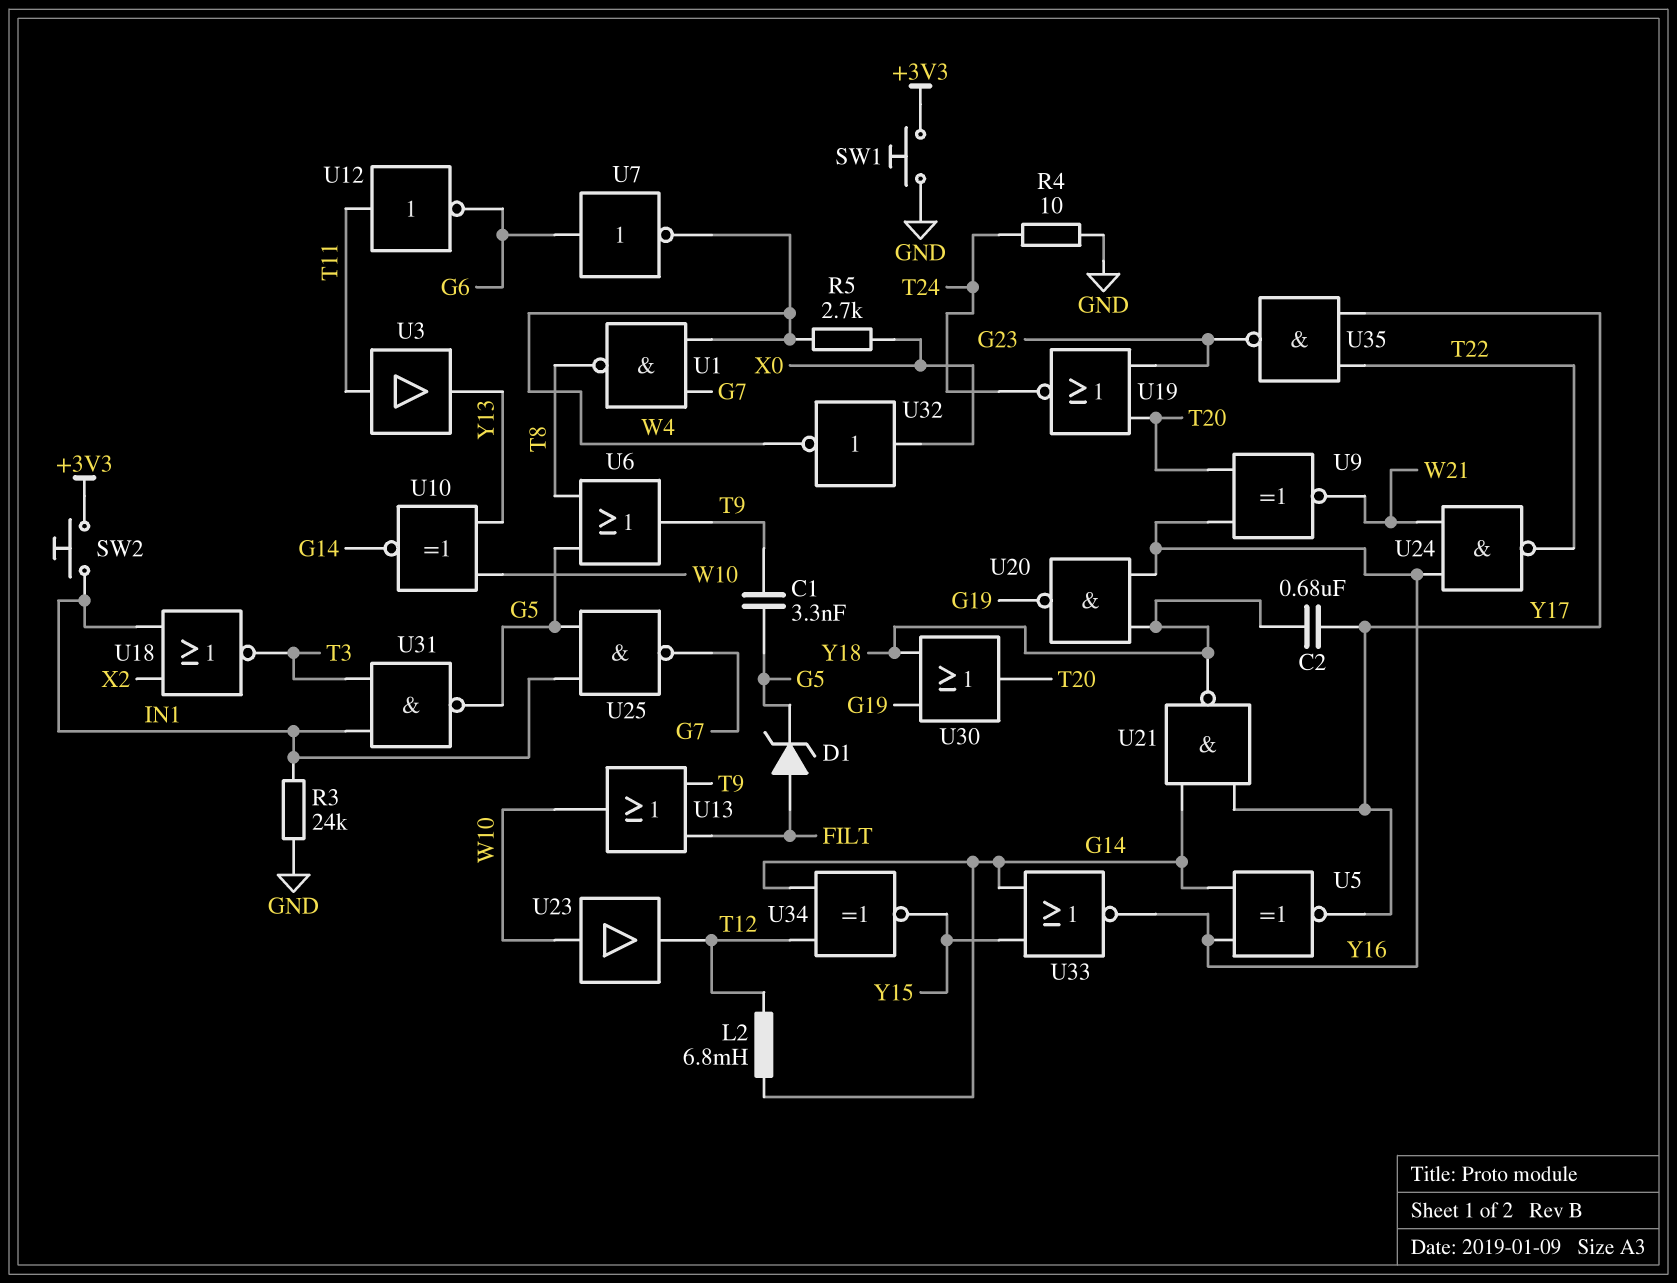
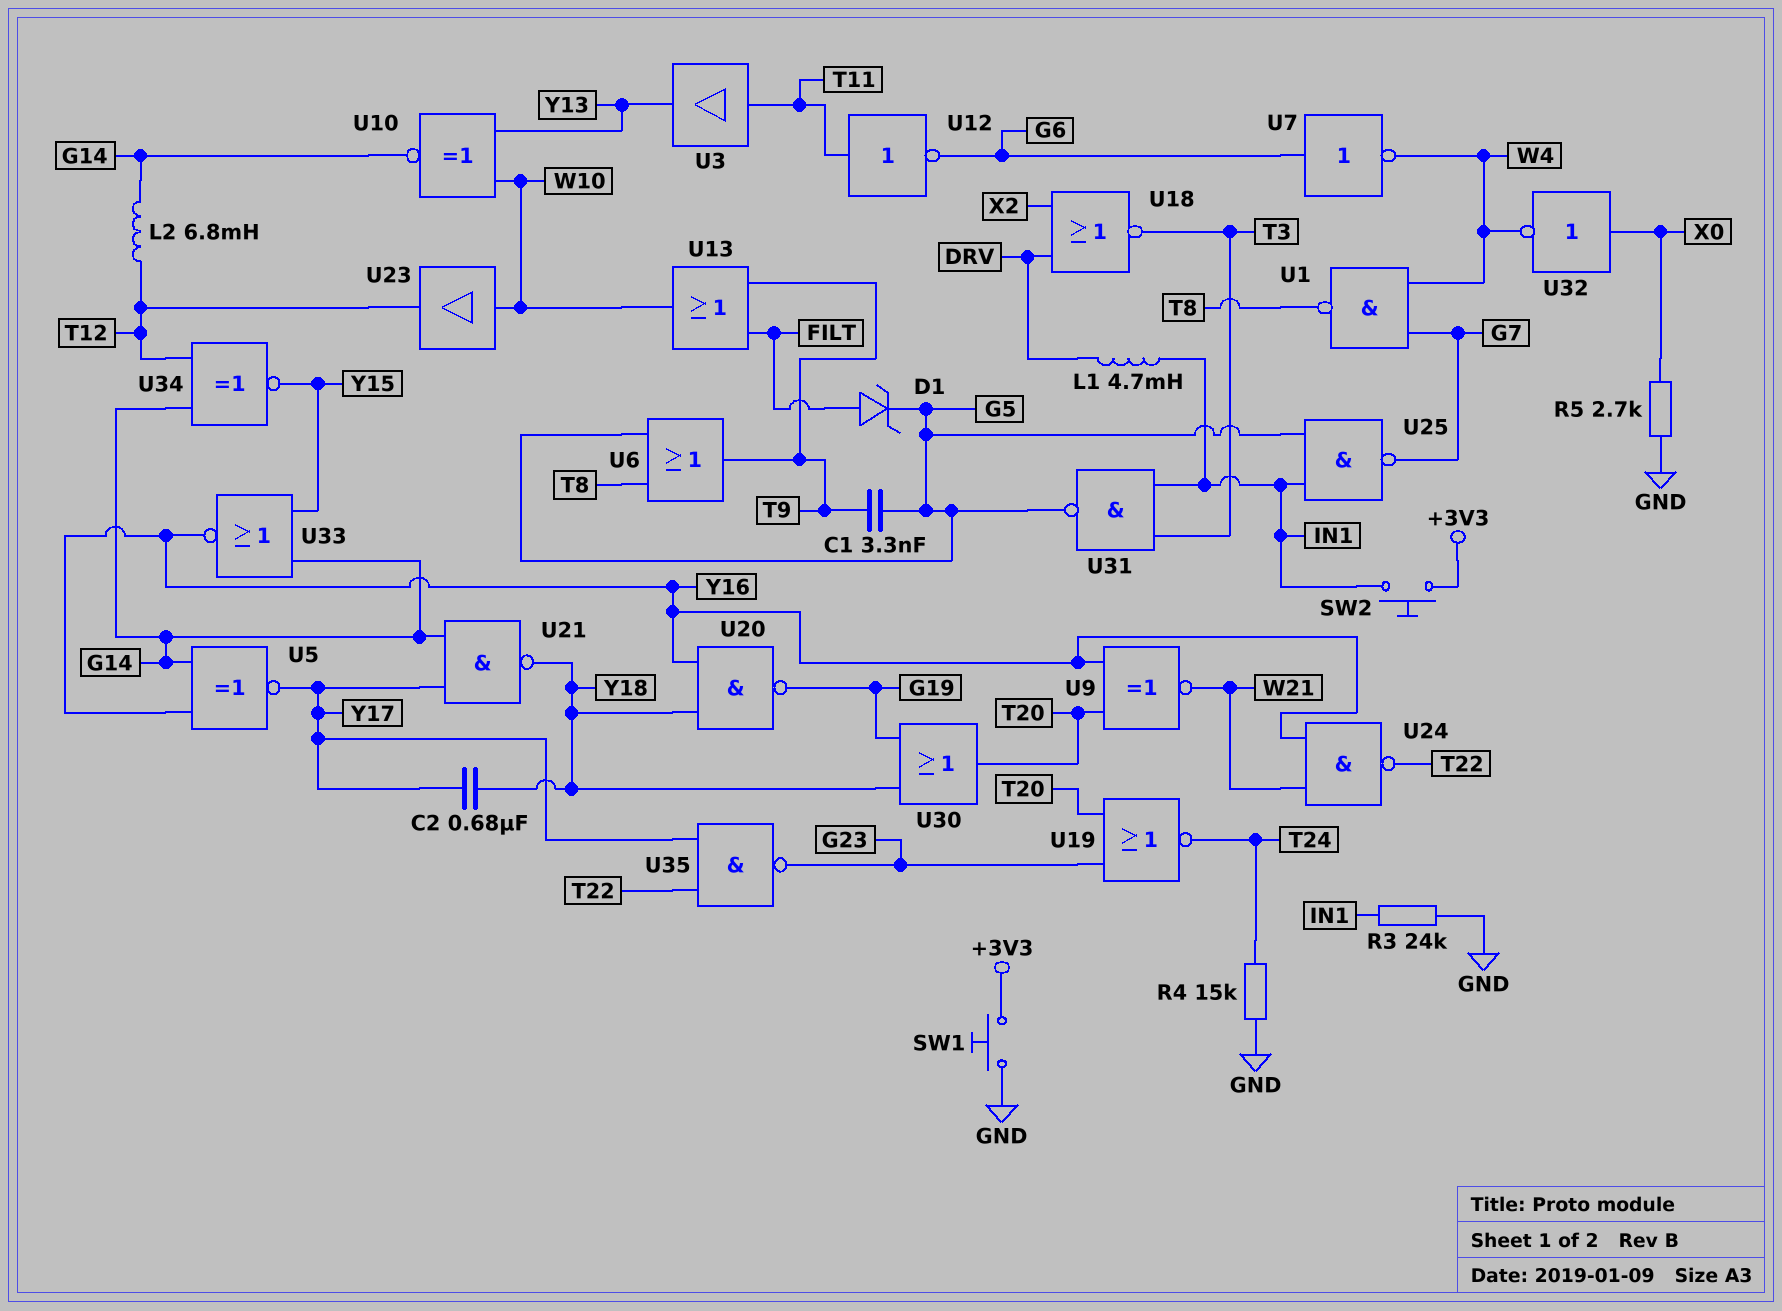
L1: none -> 4.7mH (DRV, IN1)
R4: 10 (GND, T24) -> 15k (GND, T24)
R5: 2.7k (W4, X0) -> 2.7k (GND, X0)
U18: NOR (in IN1, in X2, out T3) -> NOR (in DRV, in X2, out T3)

